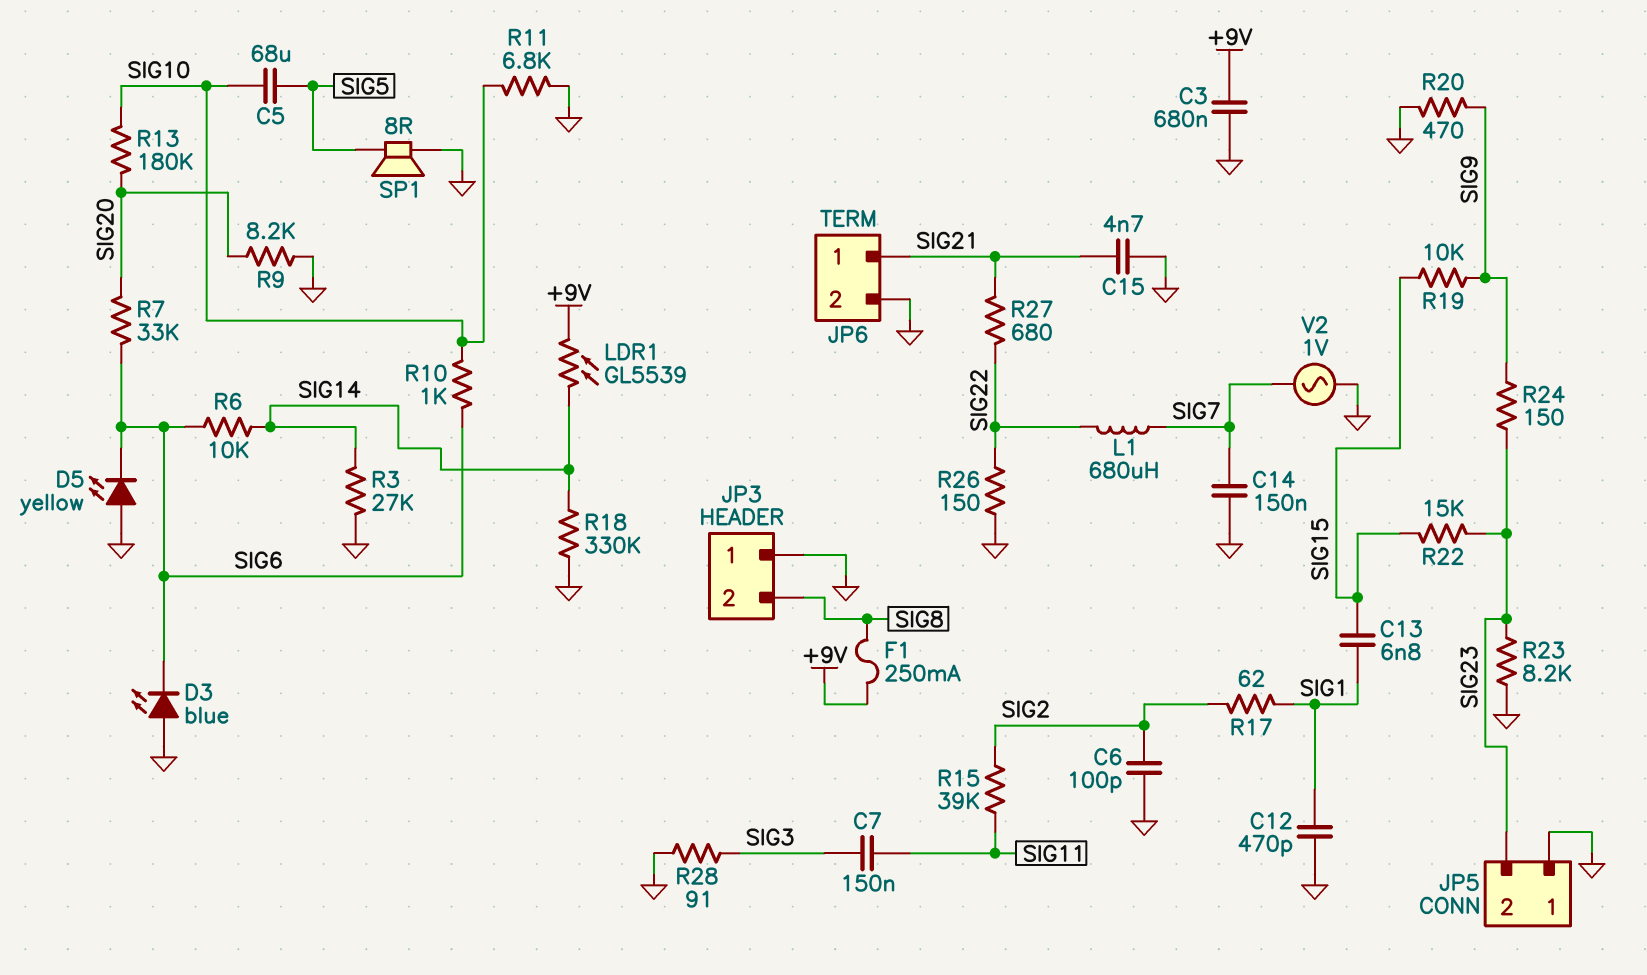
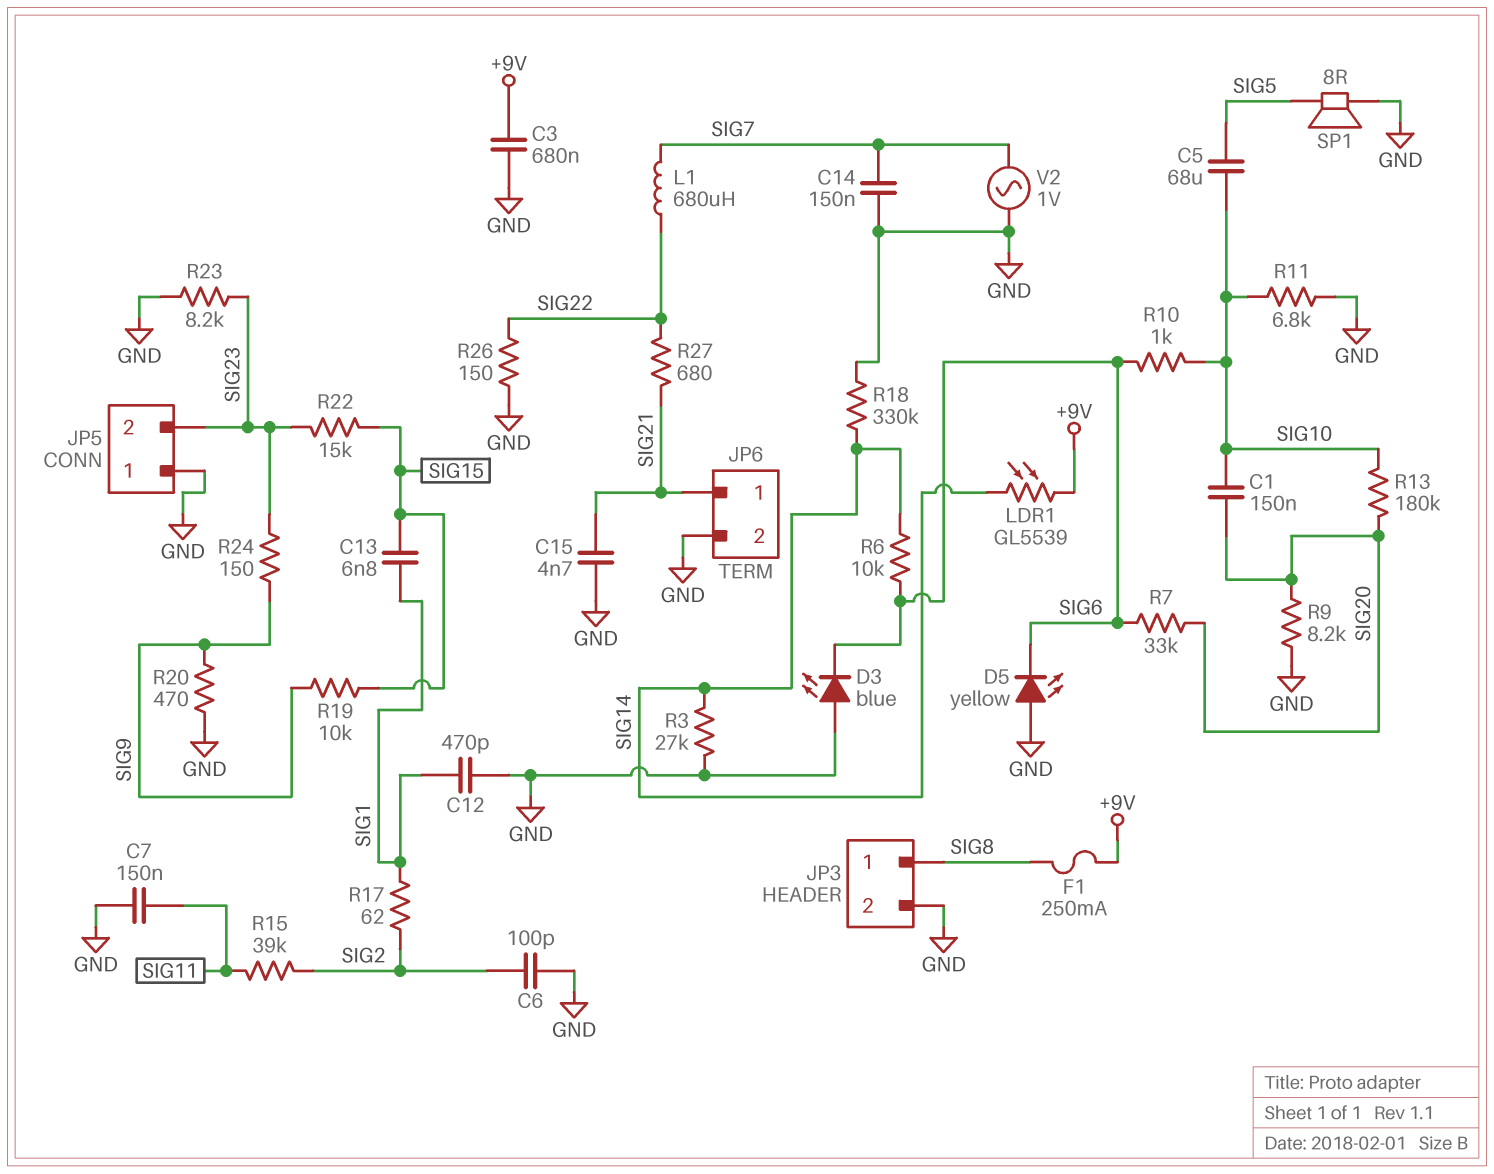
C1: none -> 150nF (SIG10, SIG20)
C7: 150nF (SIG3, SIG11) -> 150nF (GND, SIG11)
JP3 pin 1: GND -> SIG8
JP3 pin 2: SIG8 -> GND
R28: 91 (GND, SIG3) -> none

